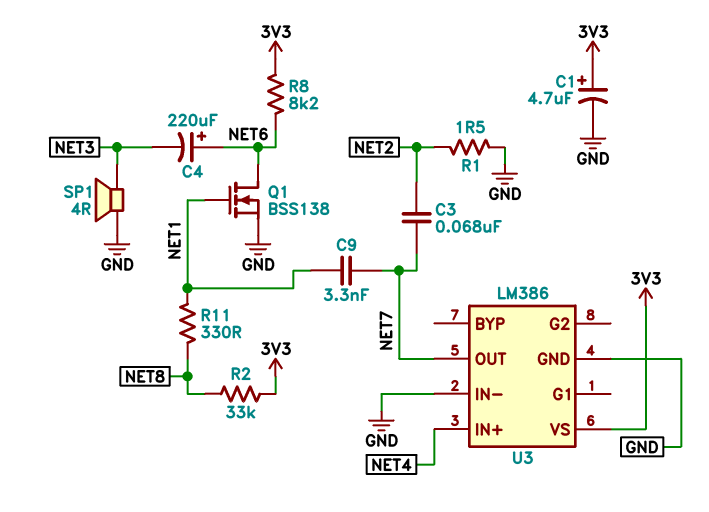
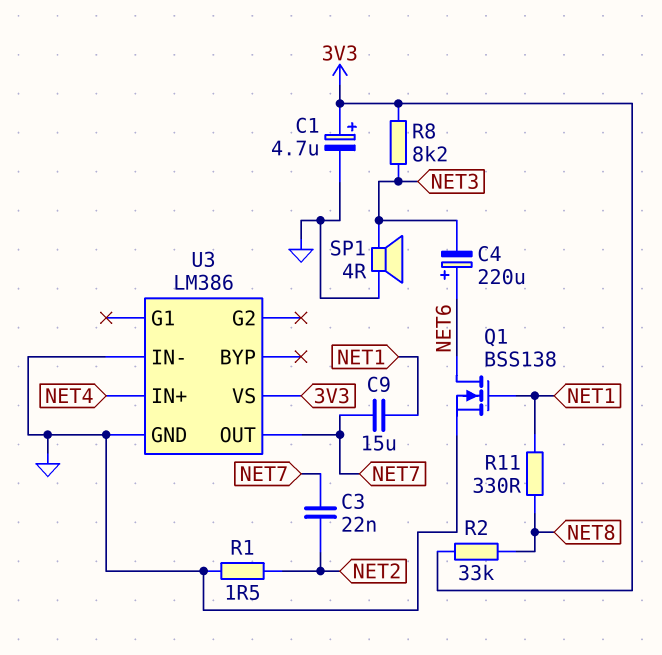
C3: 68nF (NET2, NET7) -> 22nF (NET2, NET7)
C9: 3.3nF (NET1, NET7) -> 15uF (NET1, NET7)
R8: 8.2k (3V3, NET6) -> 8.2k (3V3, NET3)

